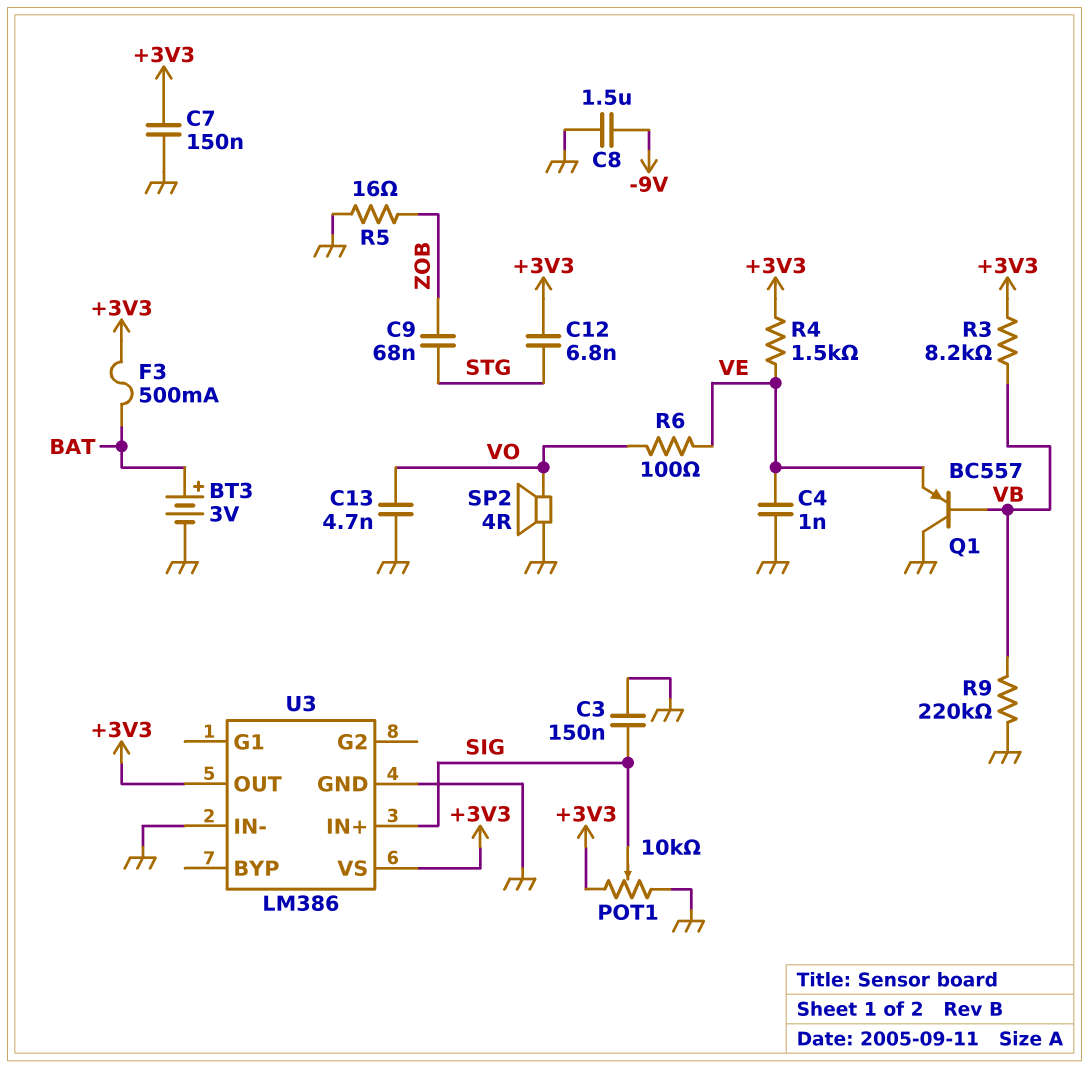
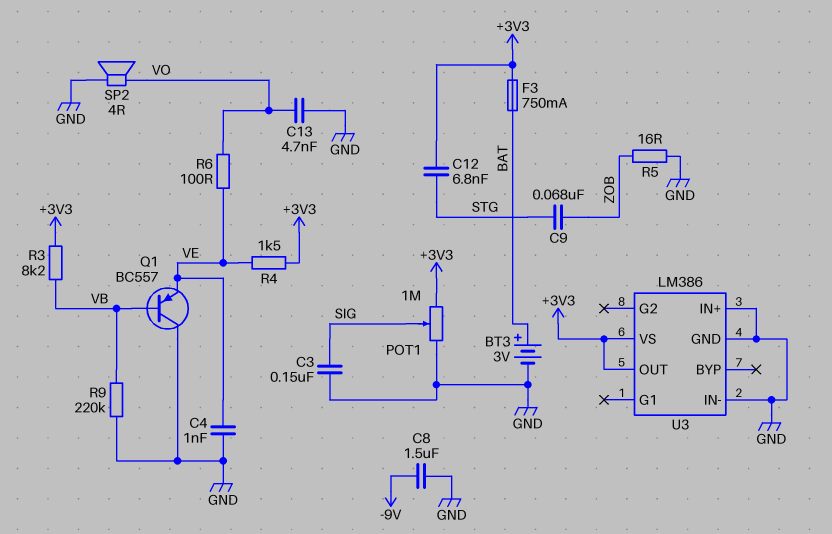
C7: 150nF (+3V3, GND) -> none
F3: 500mA (+3V3, BAT) -> 750mA (+3V3, BAT)
POT1: 10k (+3V3, GND, wiper SIG) -> 1M (+3V3, GND, wiper SIG)
U3 pin IN+: SIG -> GND

